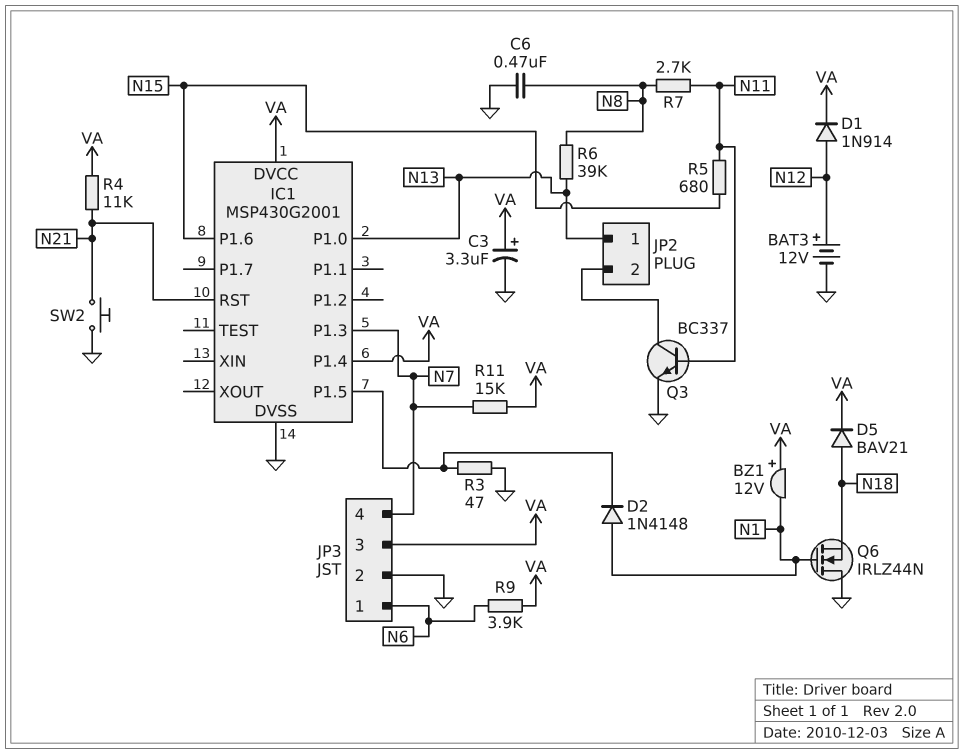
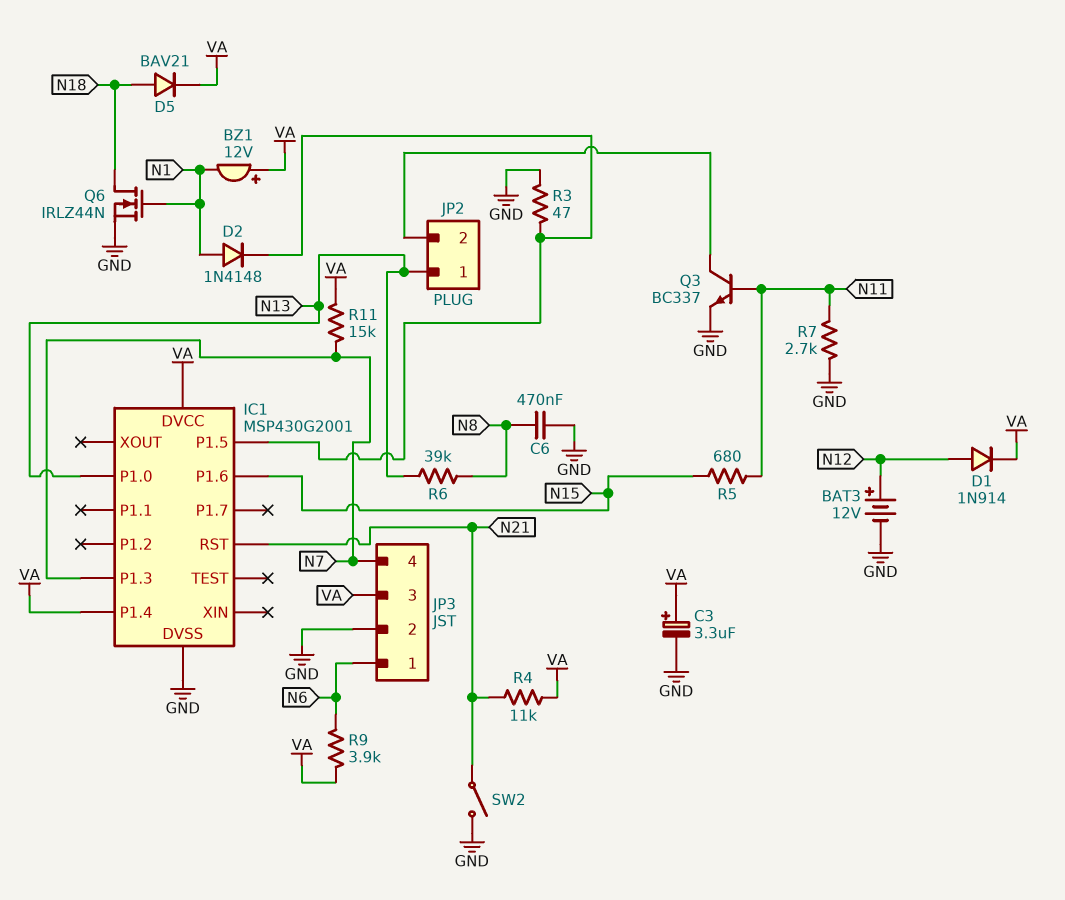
Q6: NMOS IRLZ44N (G N1, D GND, S N18) -> NMOS IRLZ44N (G N1, D N18, S GND)
R7: 2.7k (N8, N11) -> 2.7k (GND, N11)
SW2: button (GND, N21) -> switch (GND, N21)

